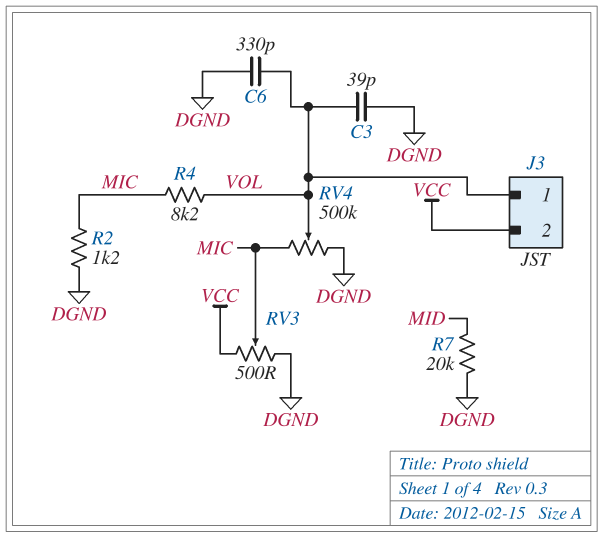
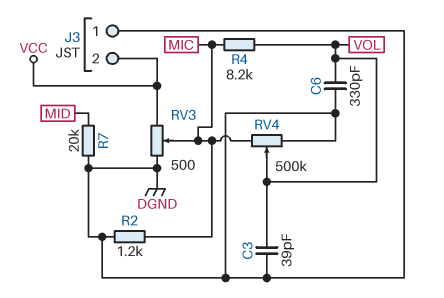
J3 pin 1: VOL -> DGND

